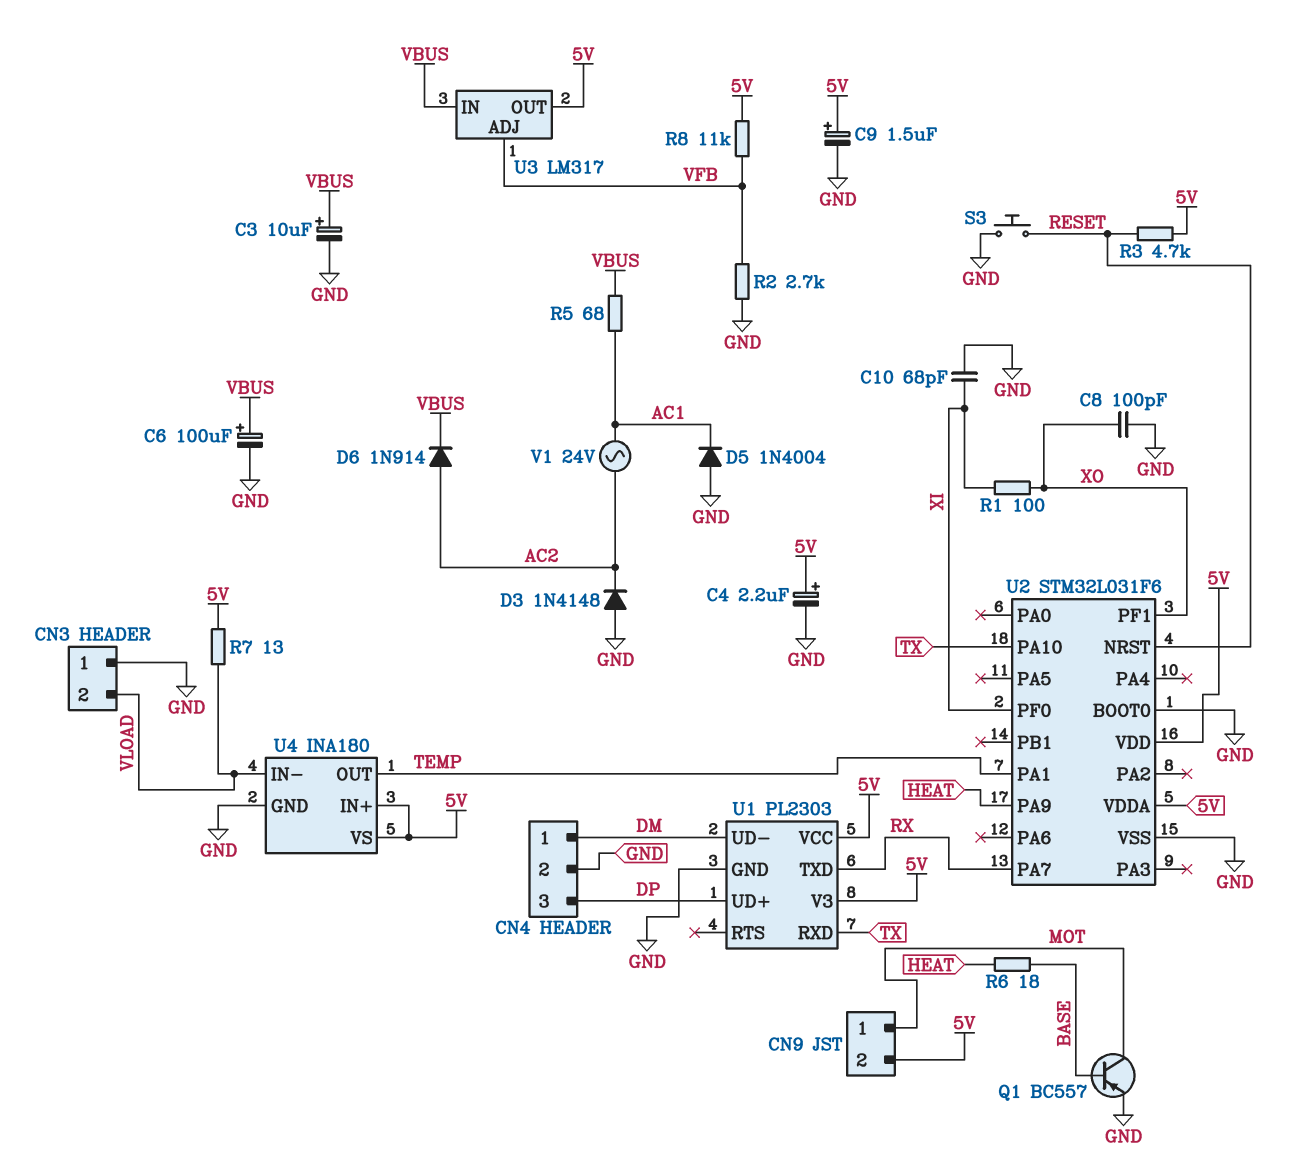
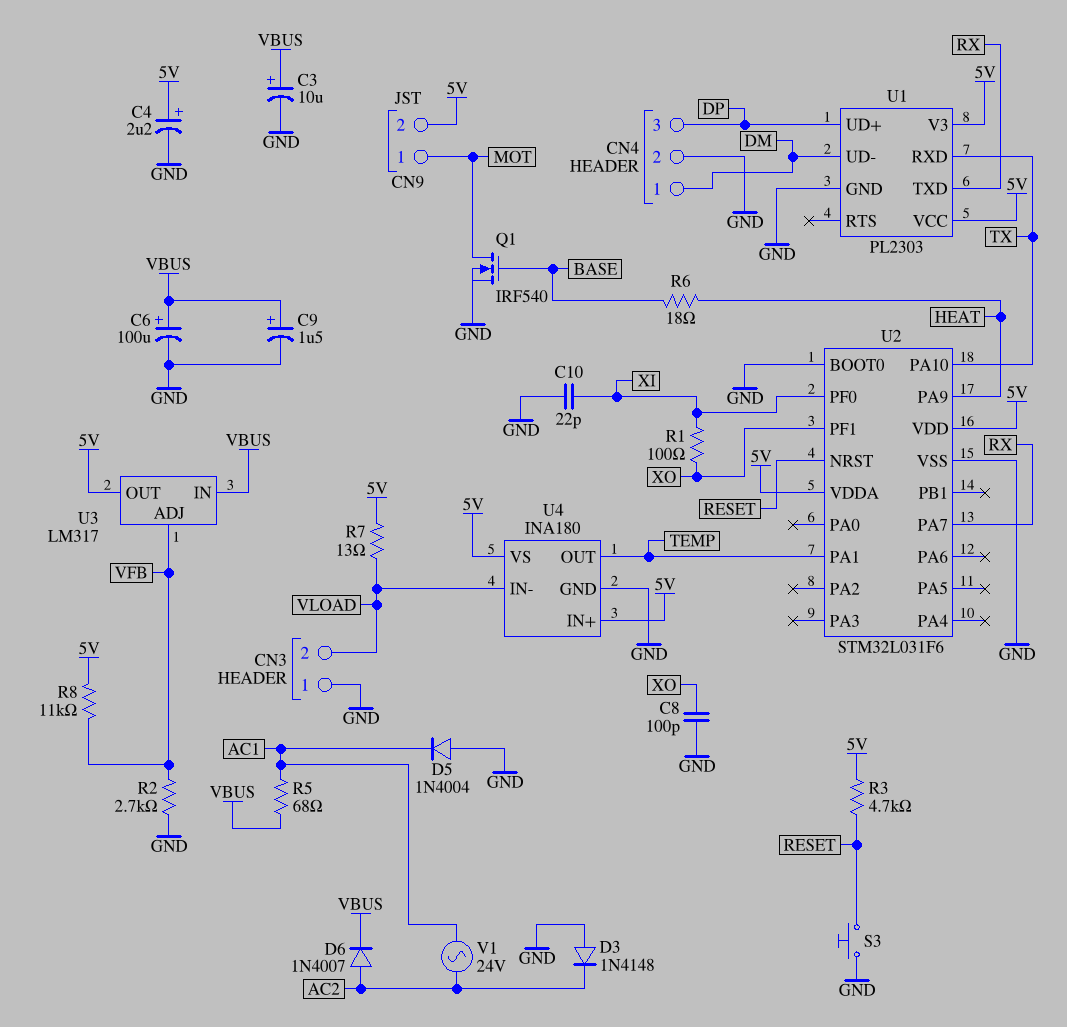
C9: 1.5uF (plus 5V, minus GND) -> 1.5uF (plus VBUS, minus GND)
C10: 68pF (GND, XI) -> 22pF (GND, XI)
D6: diode 1N914 (A AC2, K VBUS) -> diode 1N4007 (A AC2, K VBUS)
Q1: PNP BC557 (B BASE, C MOT, E GND) -> NMOS IRF540 (G BASE, D MOT, S GND)

